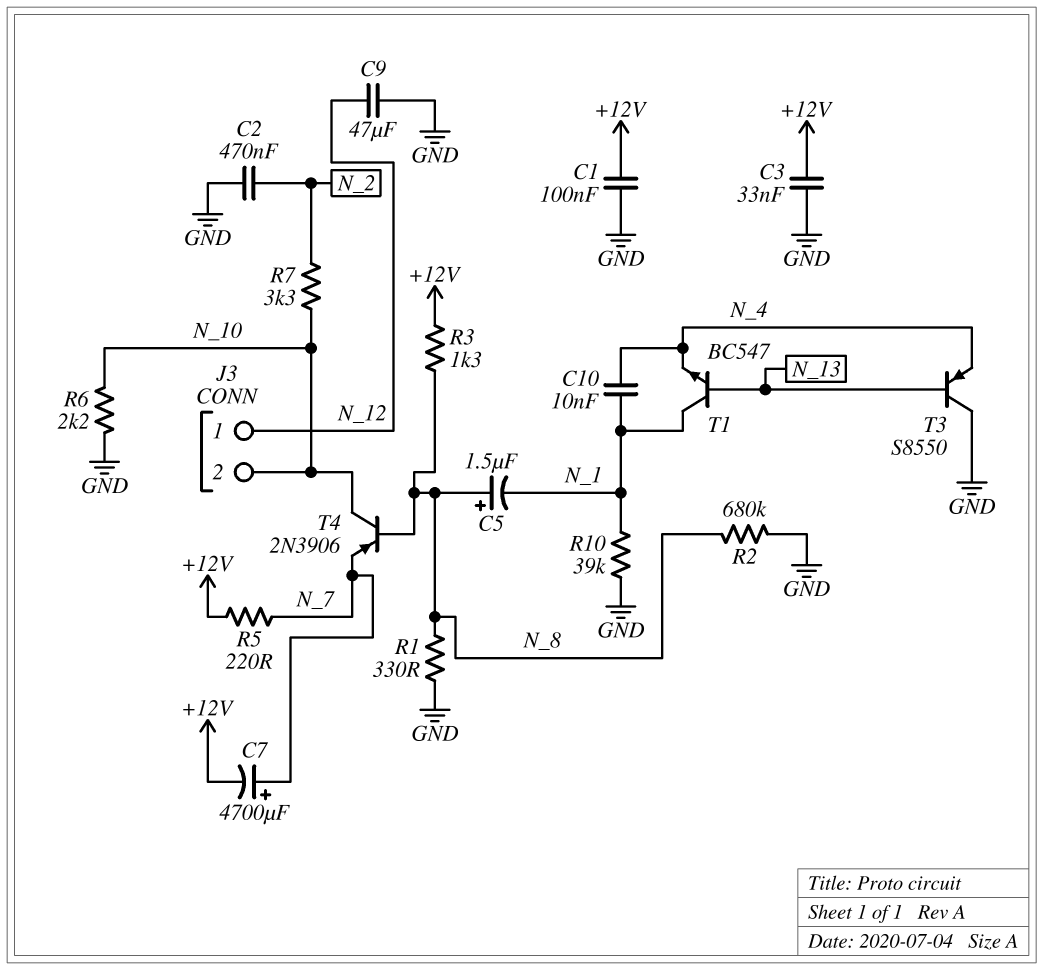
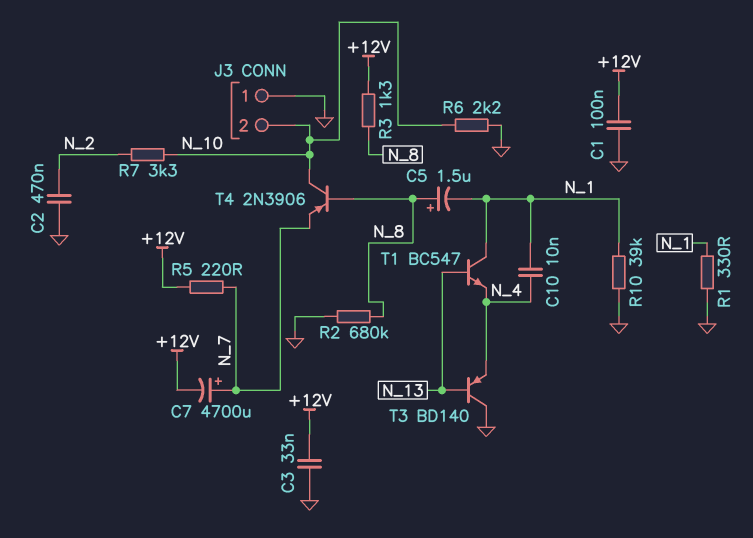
C9: 47uF (GND, N_12) -> none
J3 pin 1: N_12 -> GND
R1: 330 (GND, N_8) -> 330 (GND, N_1)
T3: PNP S8550 (B N_13, C GND, E N_4) -> PNP BD140 (B N_13, C GND, E N_4)

